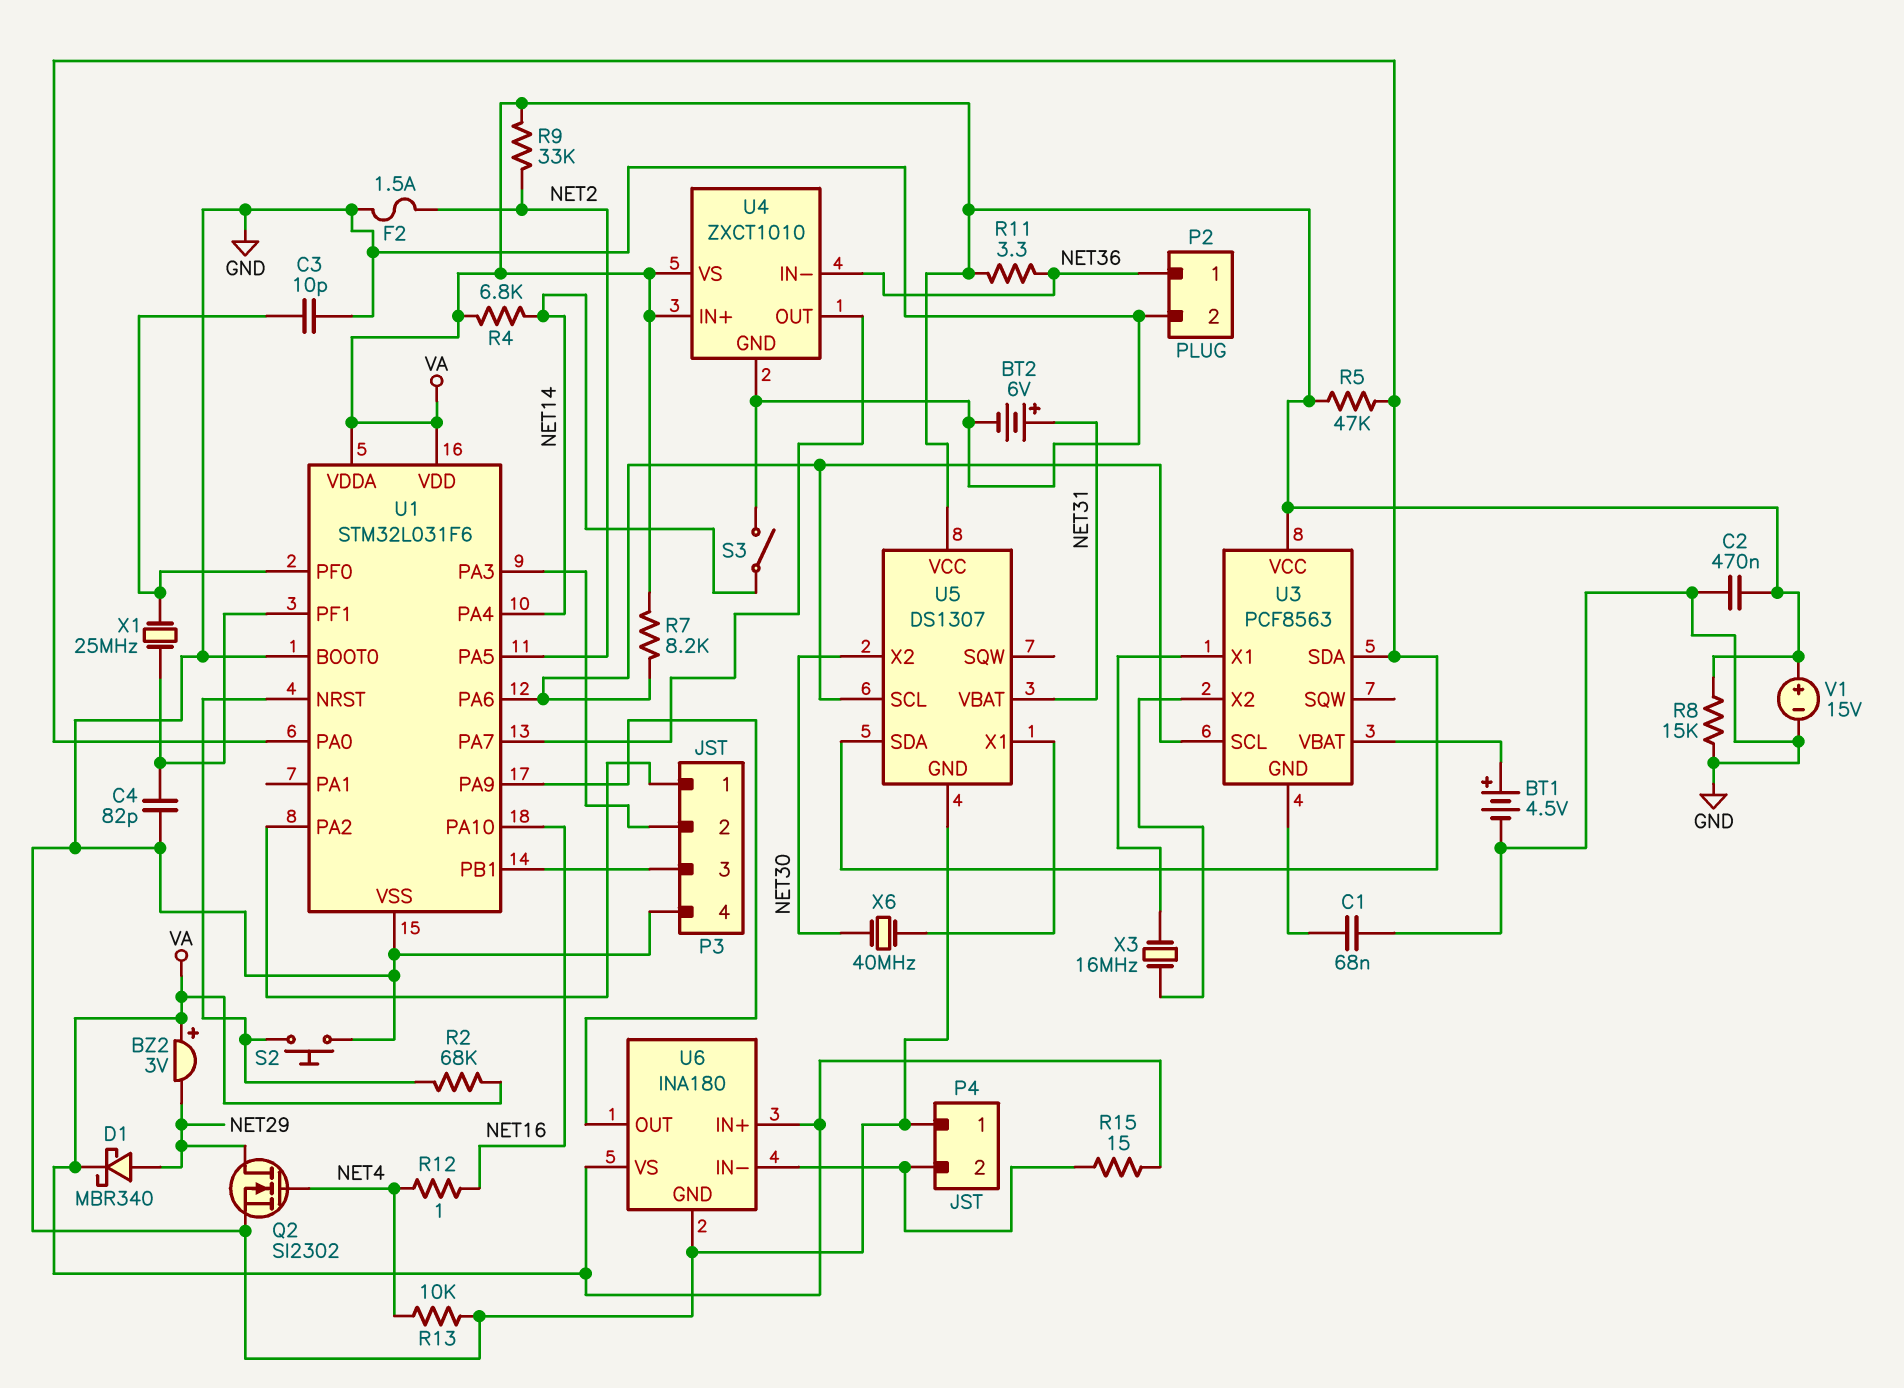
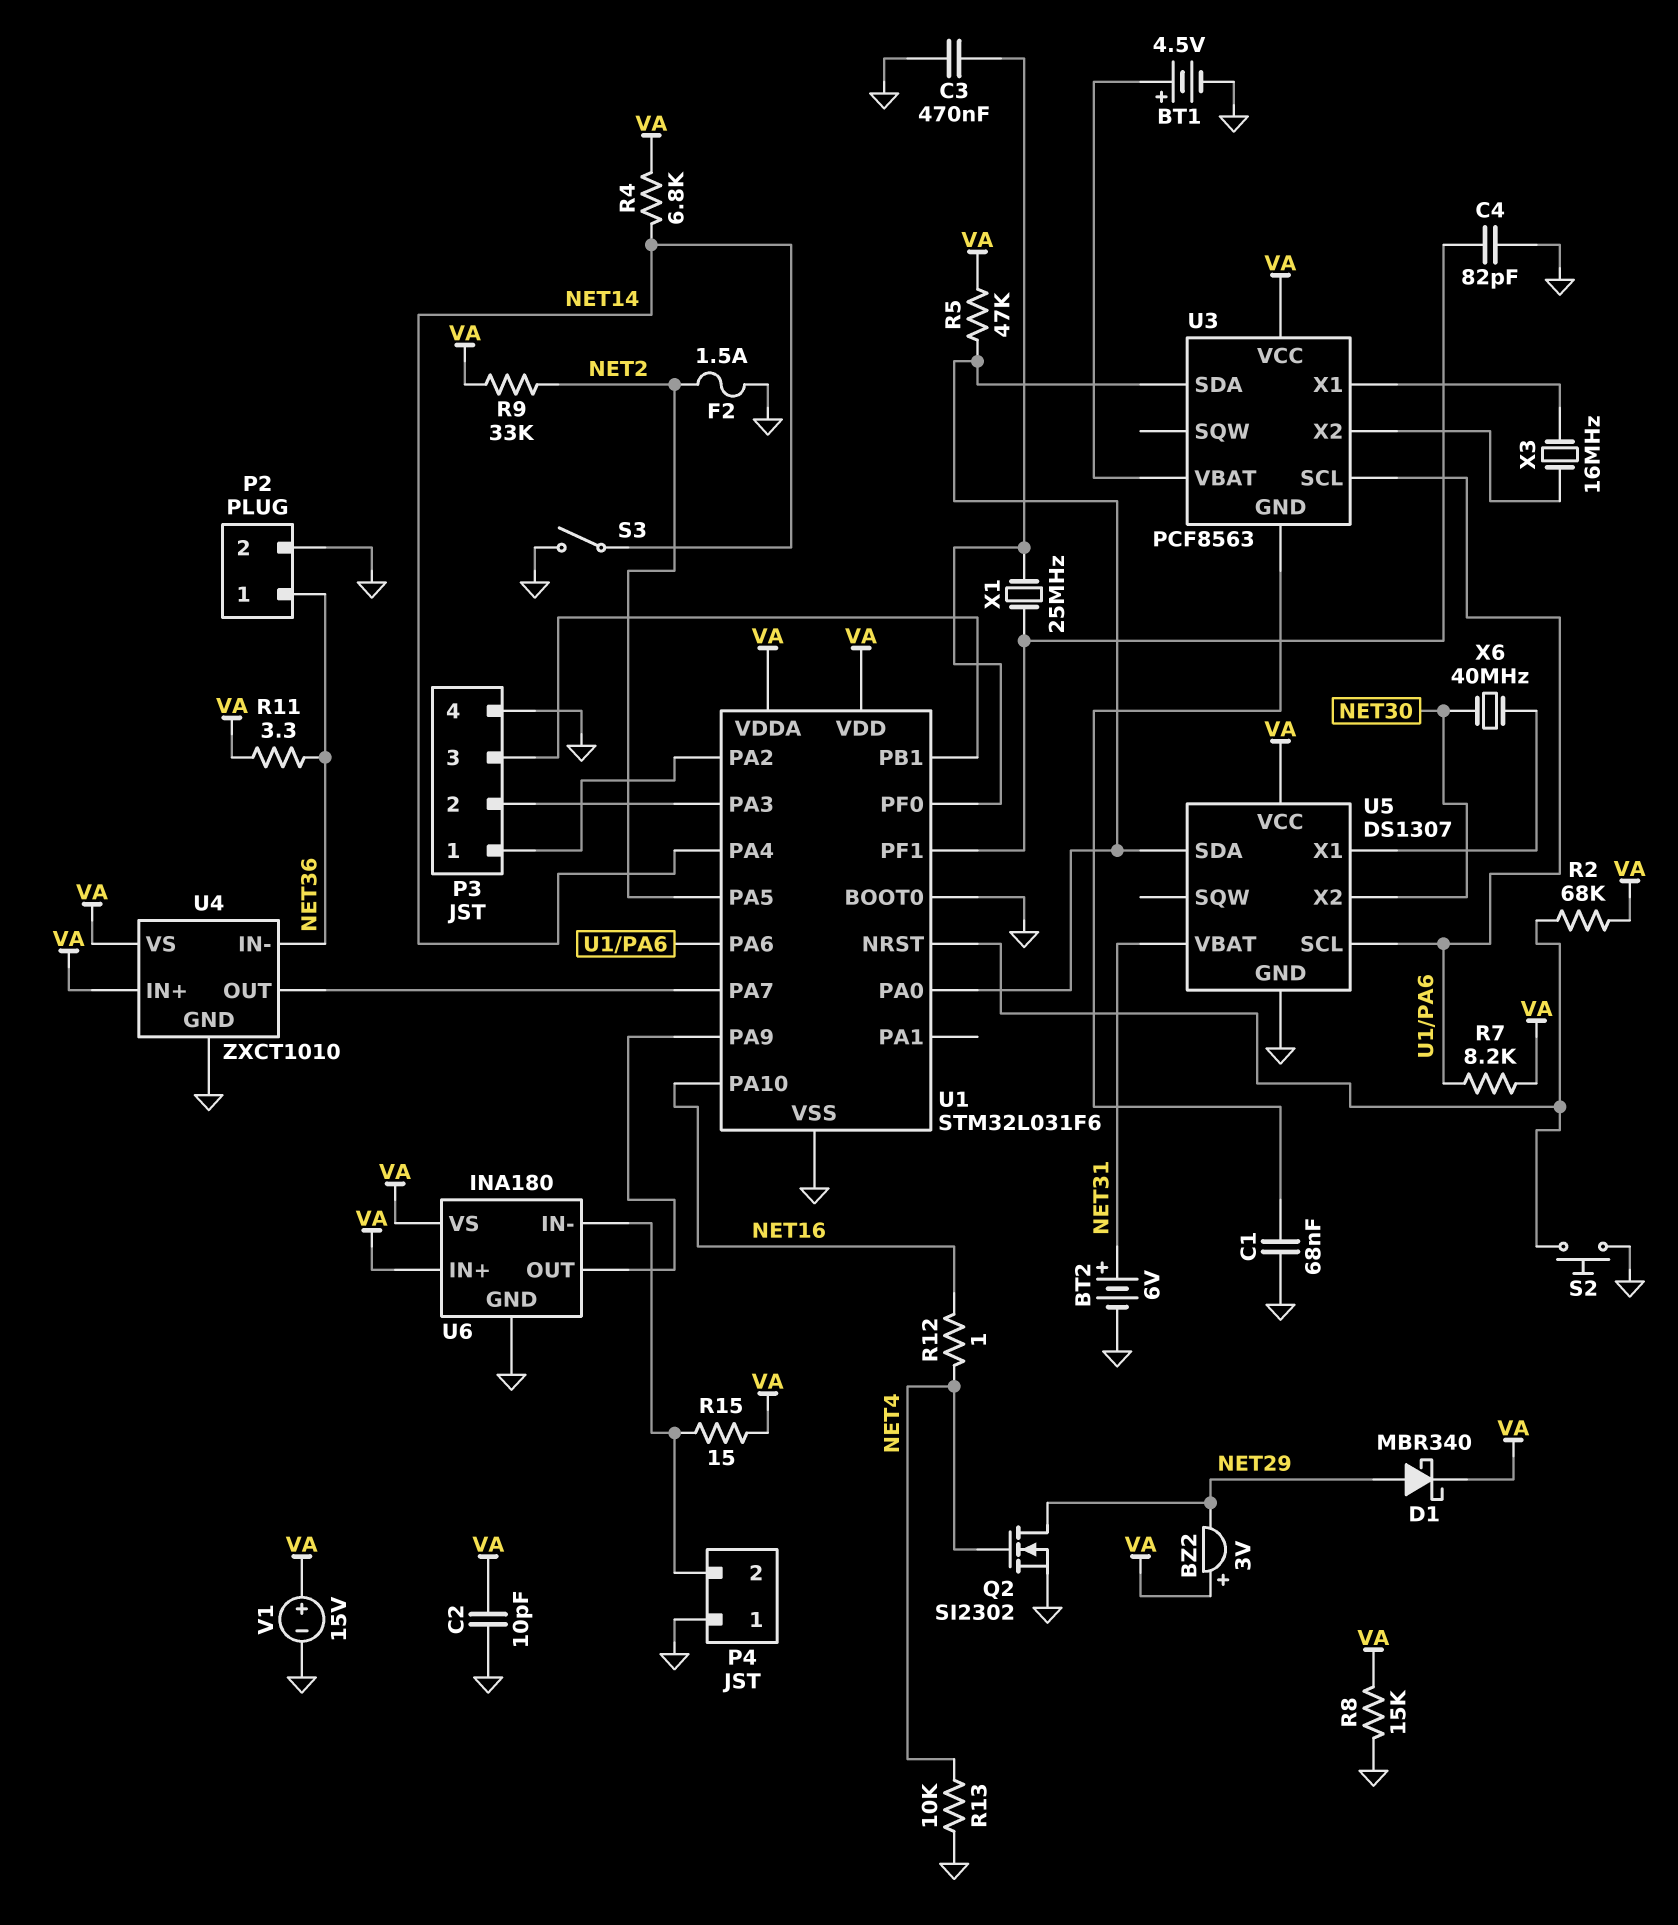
C2: 470nF (GND, VA) -> 10pF (GND, VA)
C3: 10pF (GND, U1/PF0) -> 470nF (GND, U1/PF0)

